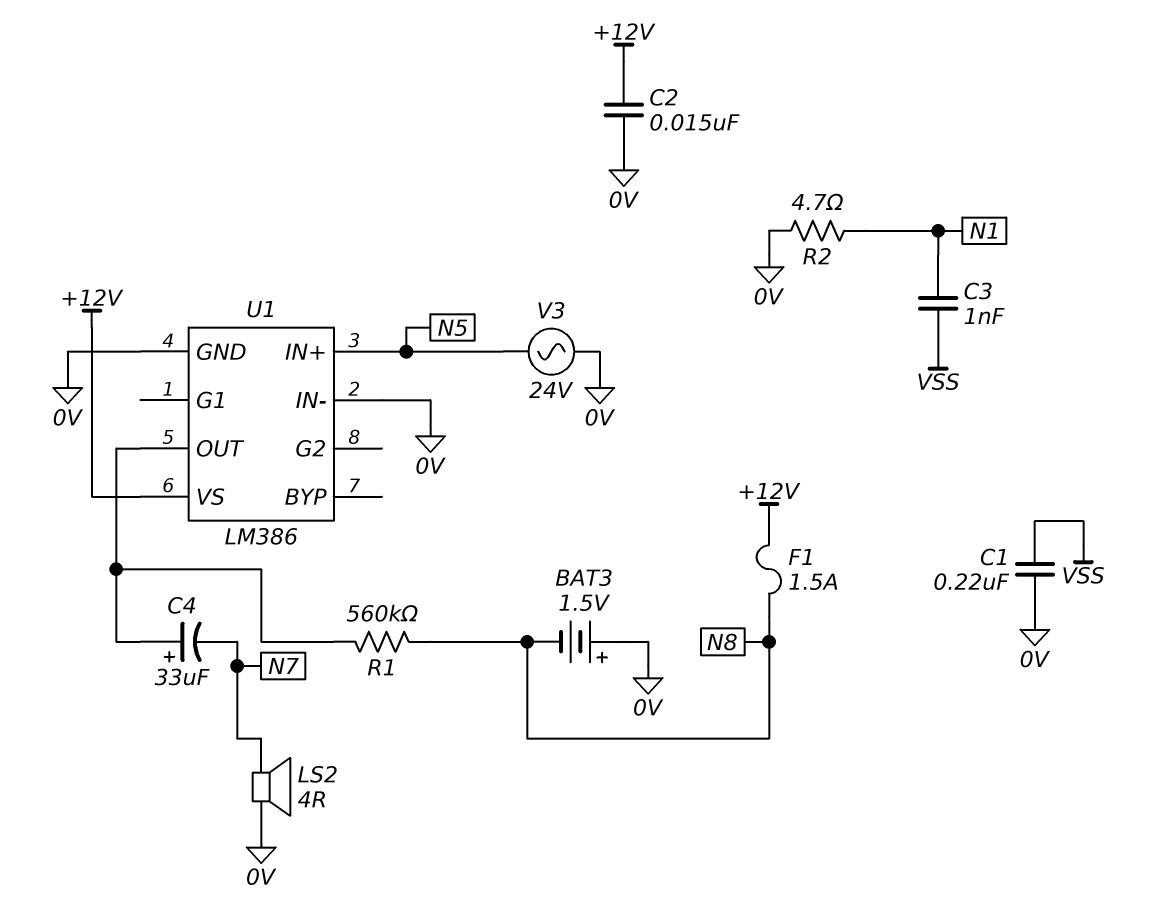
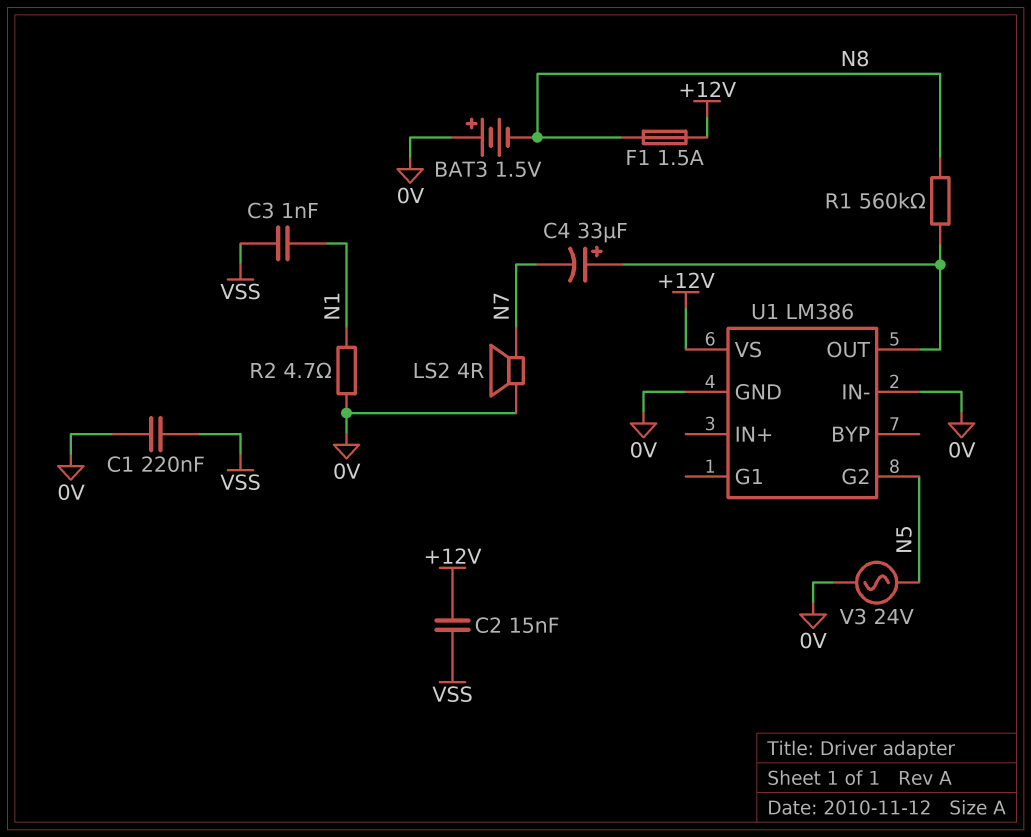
C2: 15nF (+12V, 0V) -> 15nF (+12V, VSS)
U1 pin G2: none -> N5
U1 pin IN+: N5 -> none

